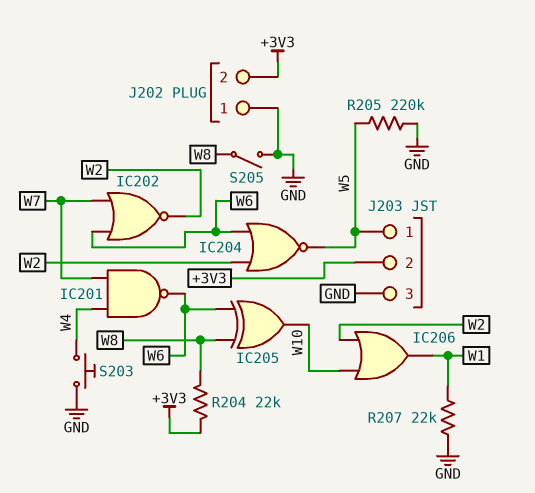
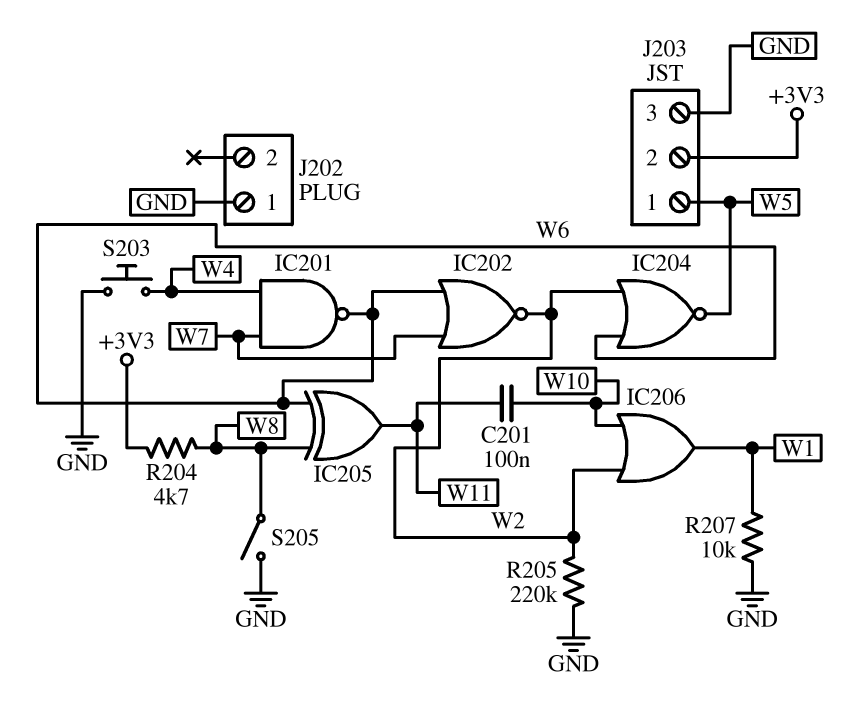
C201: none -> 100nF (W10, W11)
IC205: XOR (in W6, in W8, out W10) -> XOR (in W6, in W8, out W11)
J202 pin 2: +3V3 -> none
R204: 22k (+3V3, W8) -> 4.7k (+3V3, W8)
R205: 220k (GND, W5) -> 220k (GND, W2)
R207: 22k (GND, W1) -> 10k (GND, W1)

